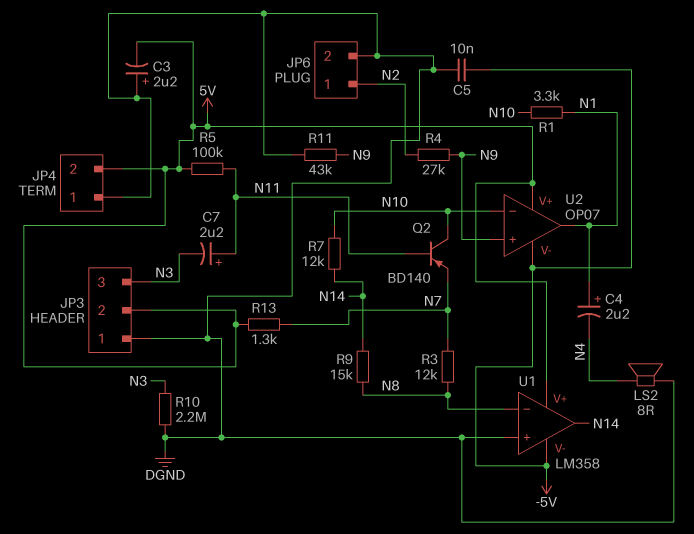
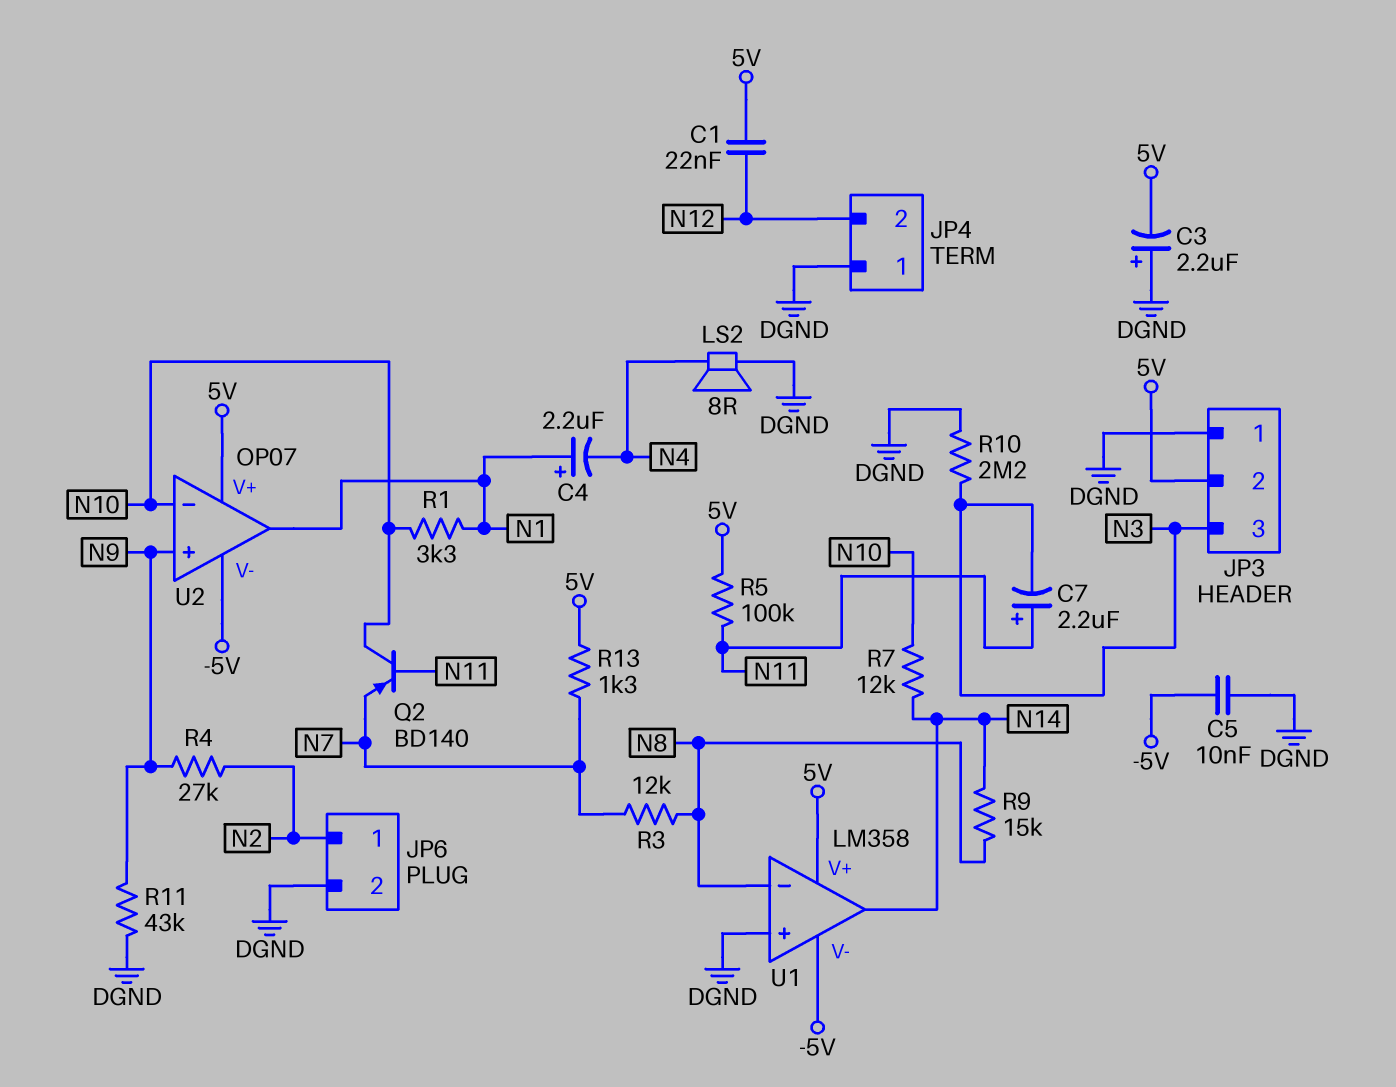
C1: none -> 22nF (5V, N12)
JP4 pin 2: 5V -> N12

